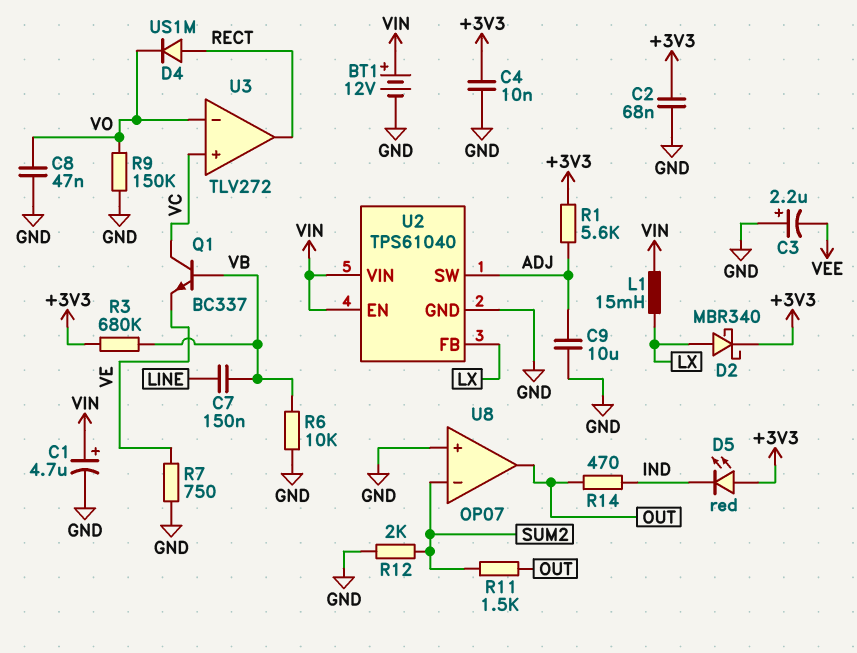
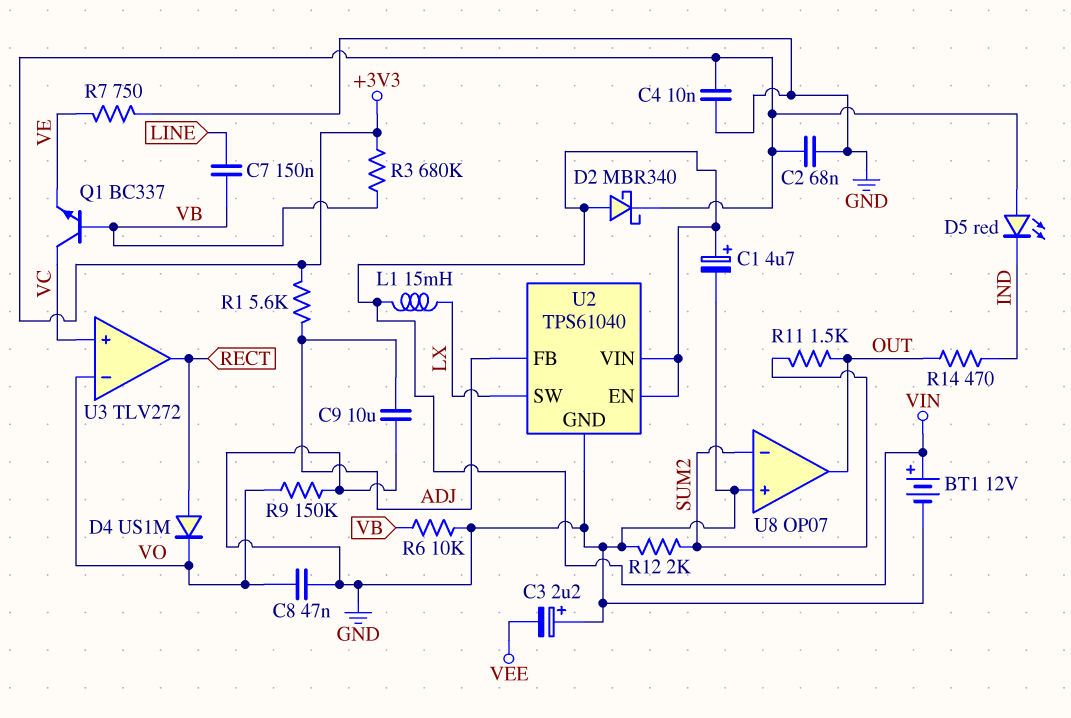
D2: schottky MBR340 (A LX, K +3V3) -> schottky MBR340 (A VIN, K +3V3)
U2 pin FB: LX -> ADJ
U2 pin SW: ADJ -> LX

